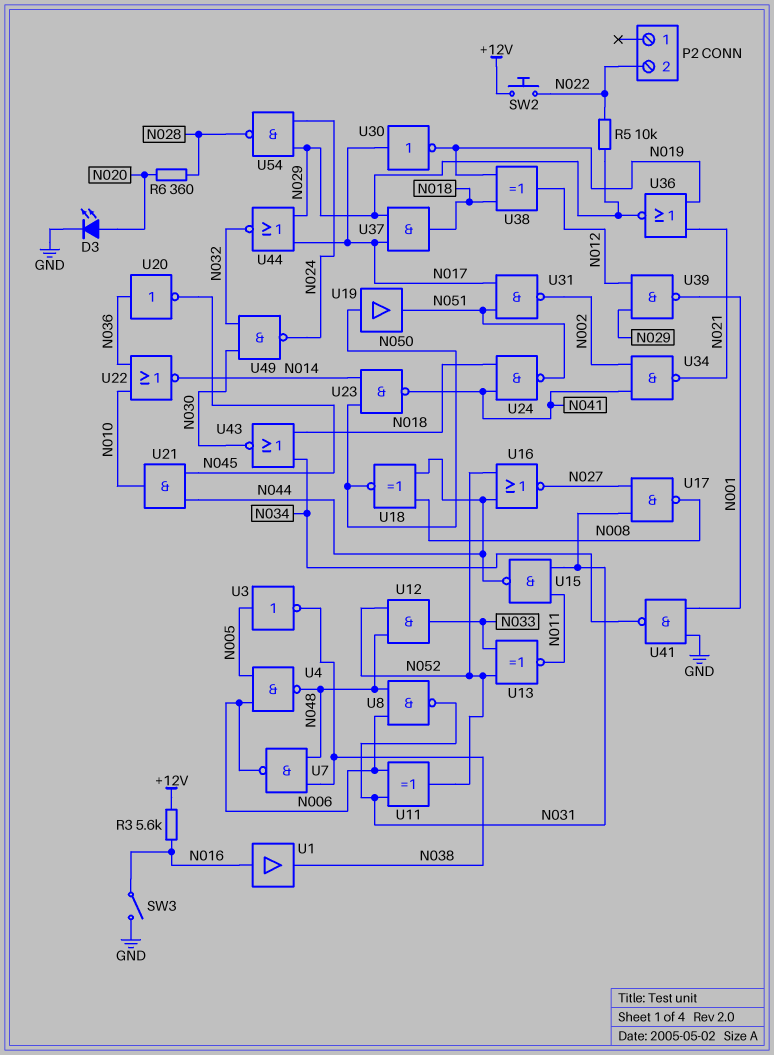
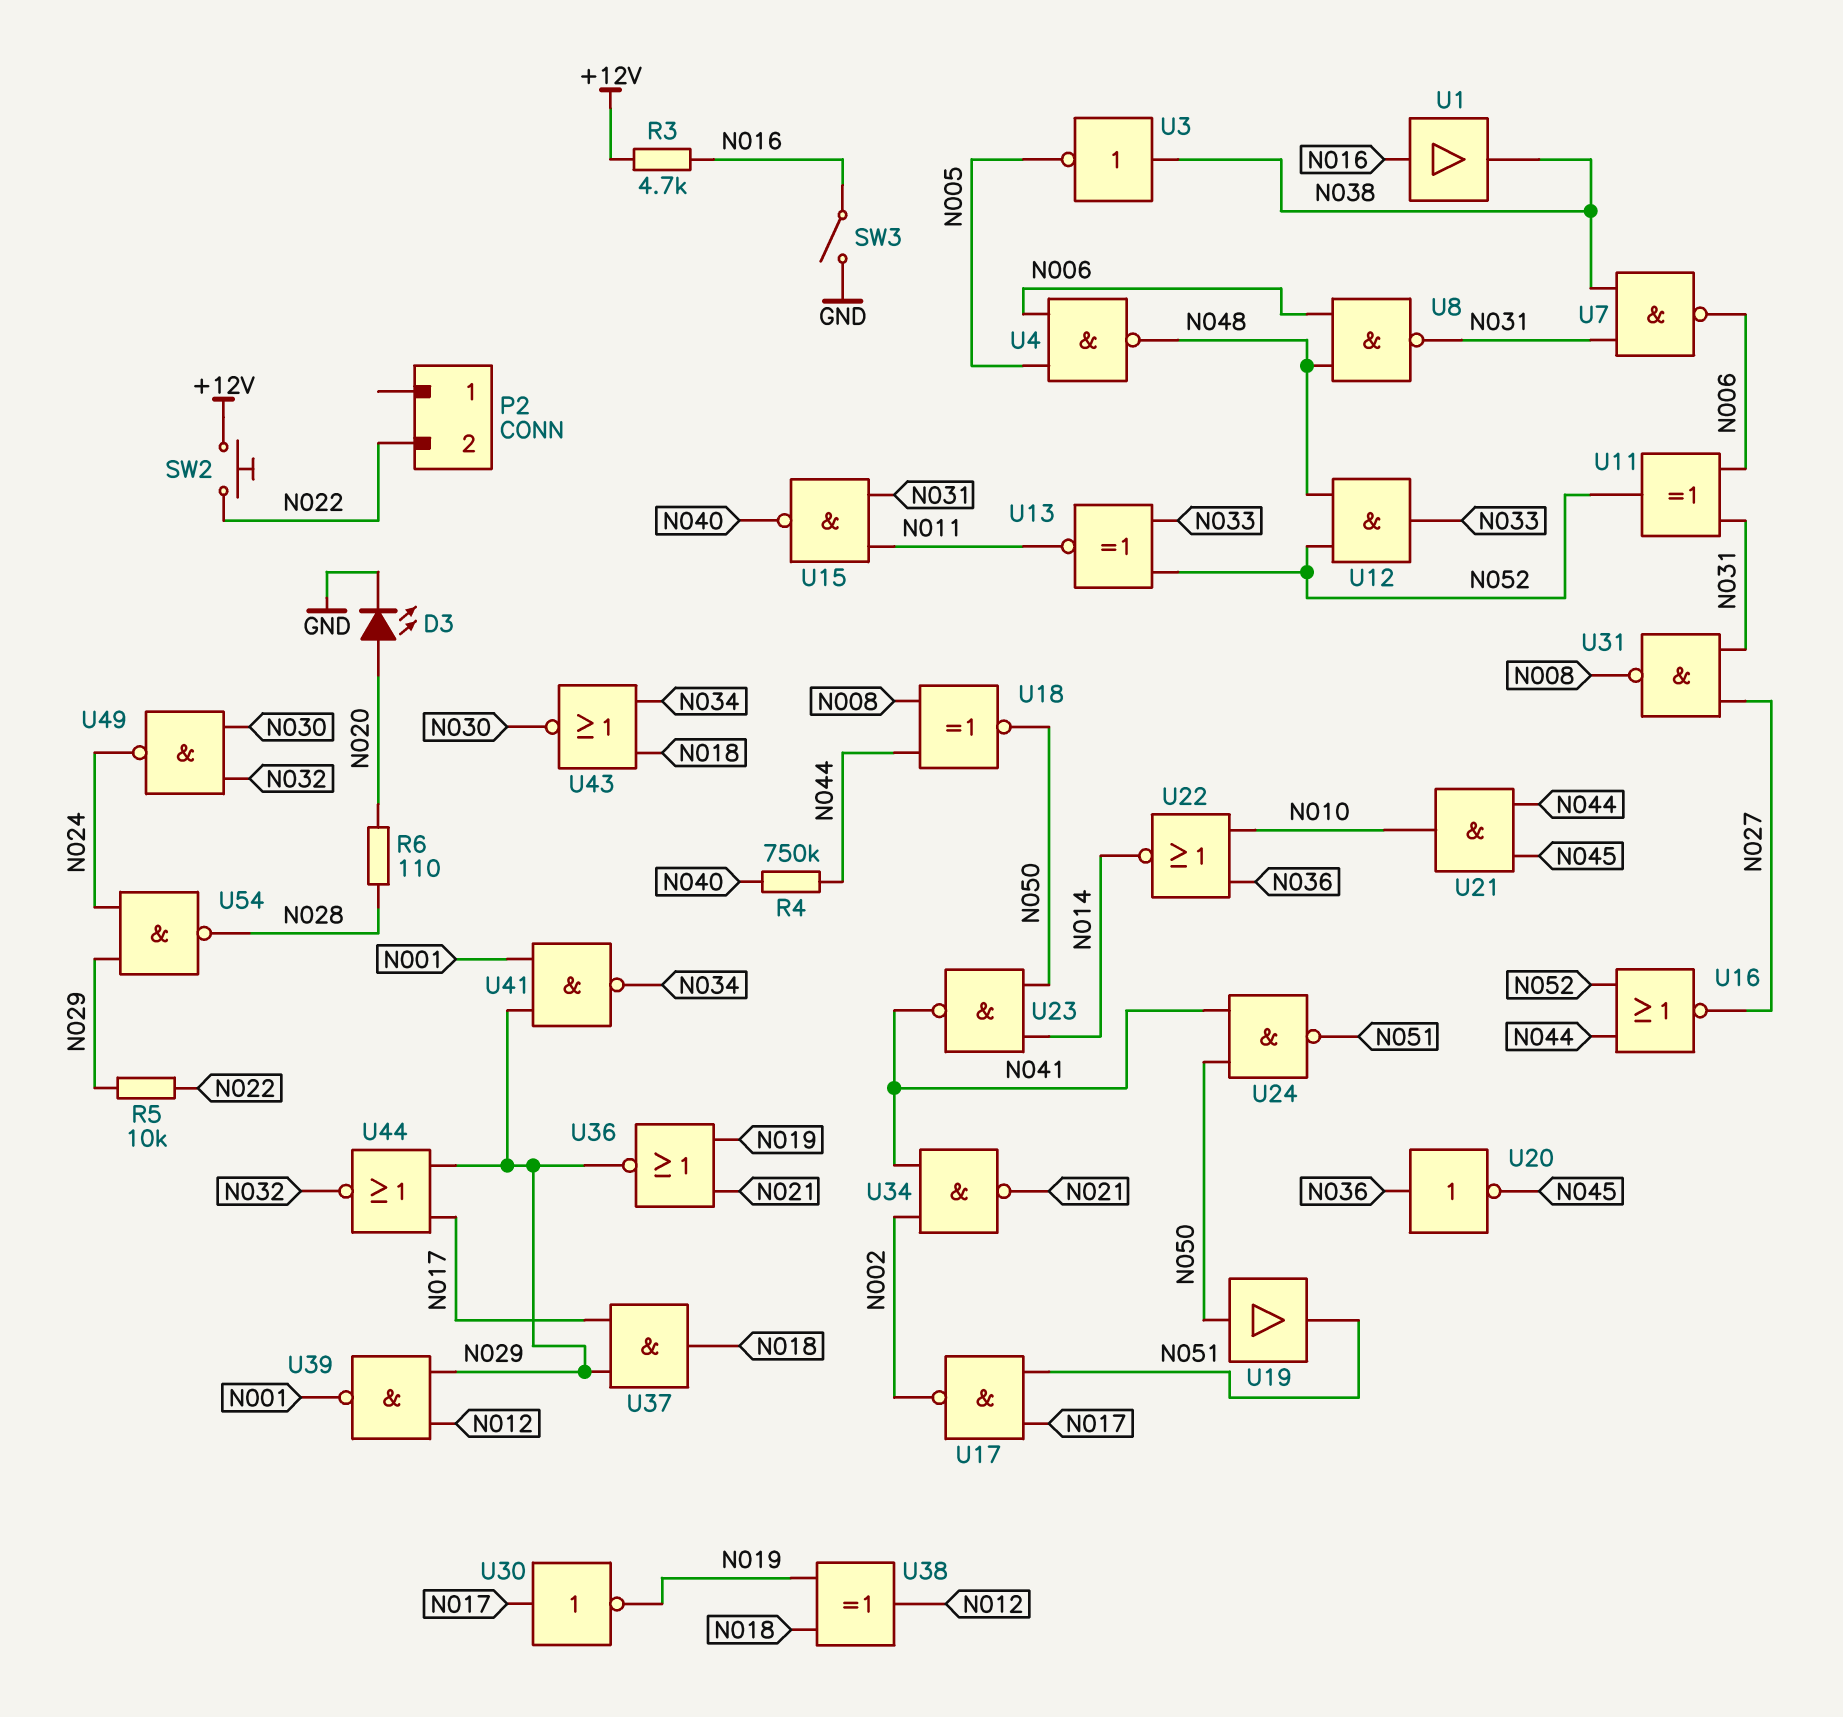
R3: 5.6k (+12V, N016) -> 4.7k (+12V, N016)
R4: none -> 750k (N040, N044)
R6: 360 (N020, N028) -> 110 (N020, N028)
U3: NOT (in N005, out N038) -> NOT (in N038, out N005)
U7: NAND (in N038, in N048, out N006) -> NAND (in N031, in N038, out N006)
U15: NAND (in N011, in N031, out N044) -> NAND (in N011, in N031, out N040)
U17: NAND (in N027, in N031, out N008) -> NAND (in N017, in N051, out N002)
U24: NAND (in N018, in N041, out N051) -> NAND (in N041, in N050, out N051)
U31: NAND (in N017, in N051, out N002) -> NAND (in N027, in N031, out N008)
U41: NAND (in GND, in N001, out N034) -> NAND (in N001, in N029, out N034)

